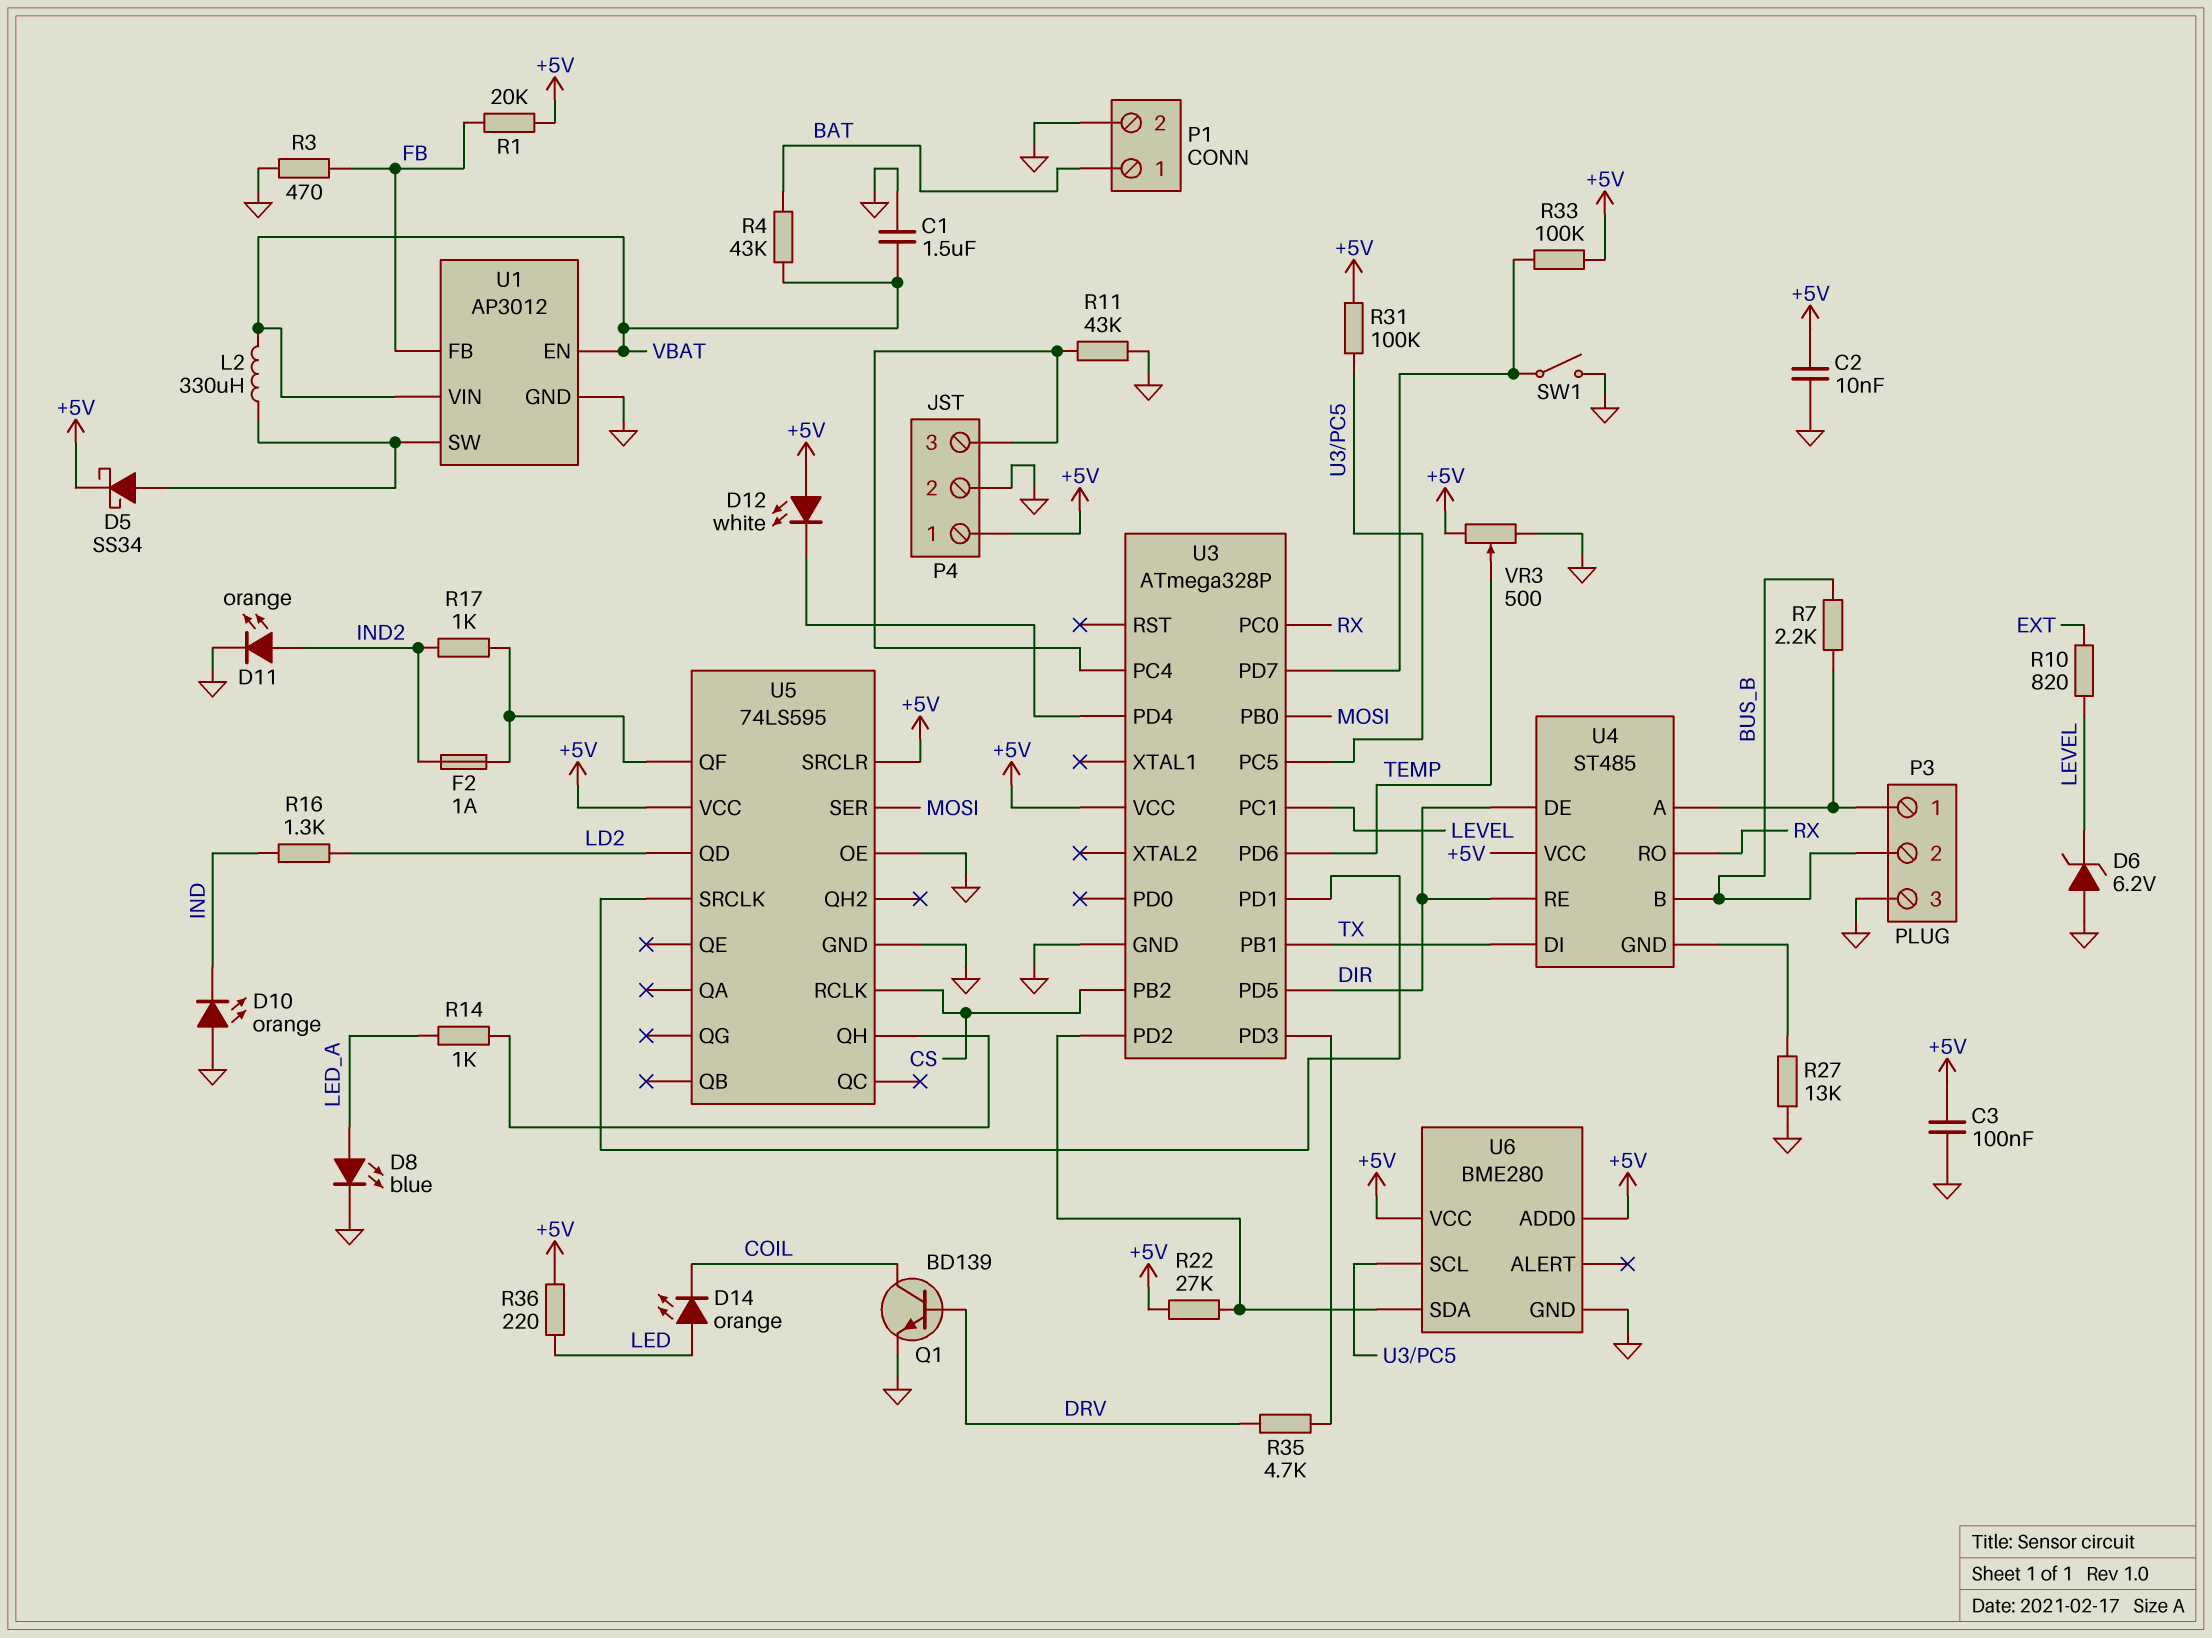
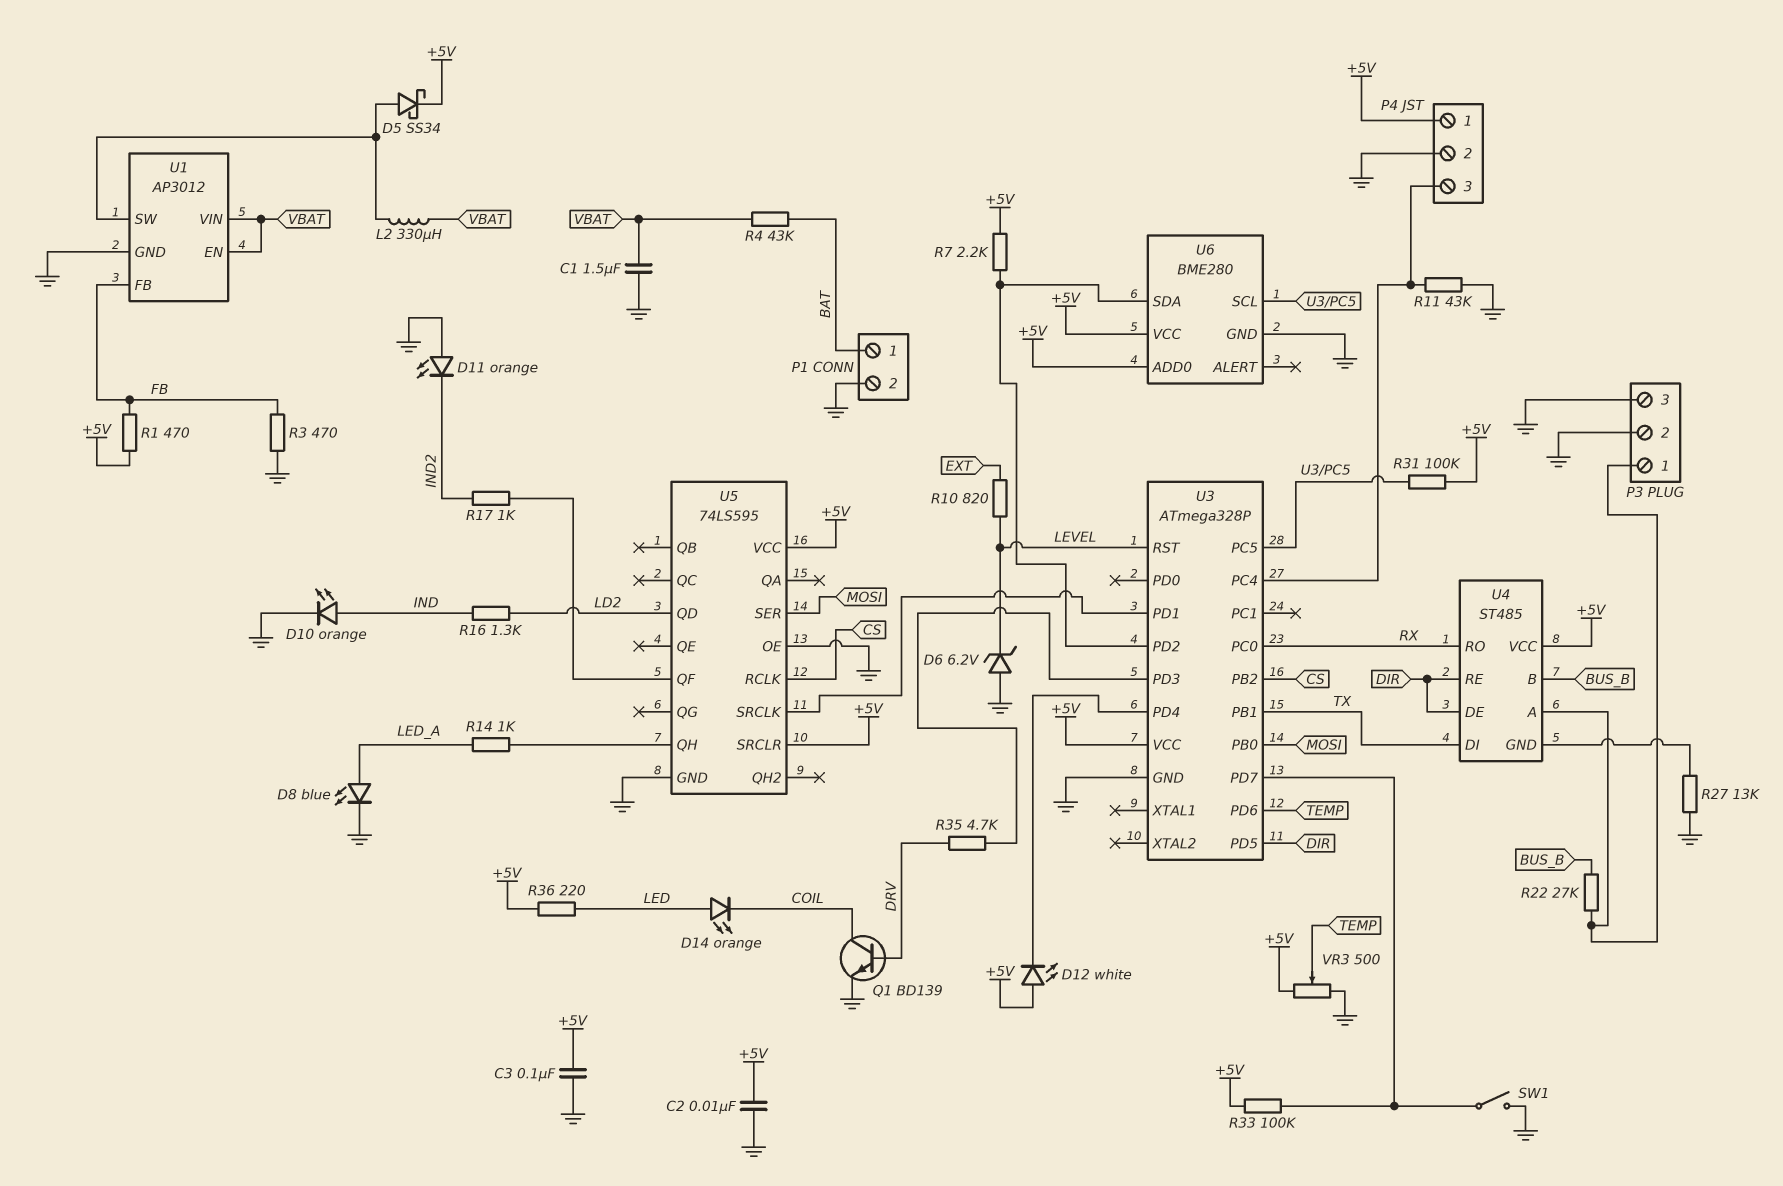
D10: LED orange (A GND, K IND) -> LED orange (A IND, K GND)
D11: LED orange (A IND2, K GND) -> LED orange (A GND, K IND2)
F2: 1A (IND2, U5/QF) -> none
P3 pin 2: BUS_B -> GND
R1: 20k (+5V, FB) -> 470 (+5V, FB)
R7: 2.2k (BUS_B, P3/1) -> 2.2k (+5V, U3/PD2)
R22: 27k (+5V, U3/PD2) -> 27k (BUS_B, P3/1)
U3 pin PC1: LEVEL -> none
U3 pin RST: none -> LEVEL

